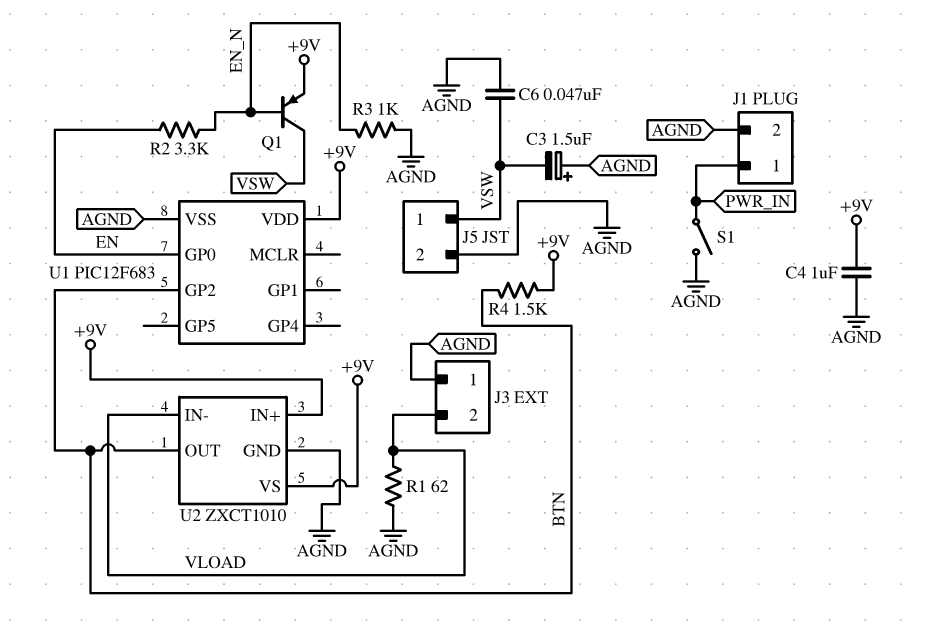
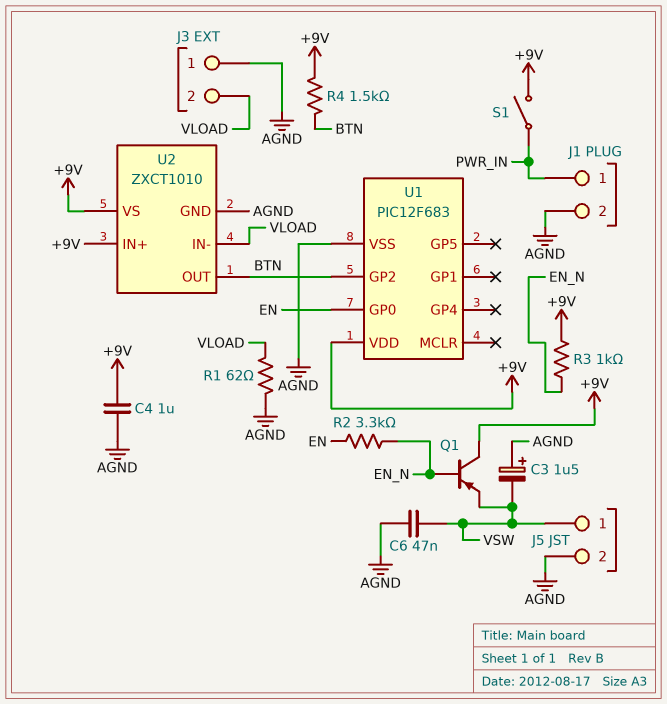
Q1: PNP (B EN_N, C VSW, E +9V) -> PNP (B EN_N, C +9V, E VSW)
R3: 1k (AGND, EN_N) -> 1k (+9V, EN_N)
S1: switch (AGND, PWR_IN) -> switch (+9V, PWR_IN)

